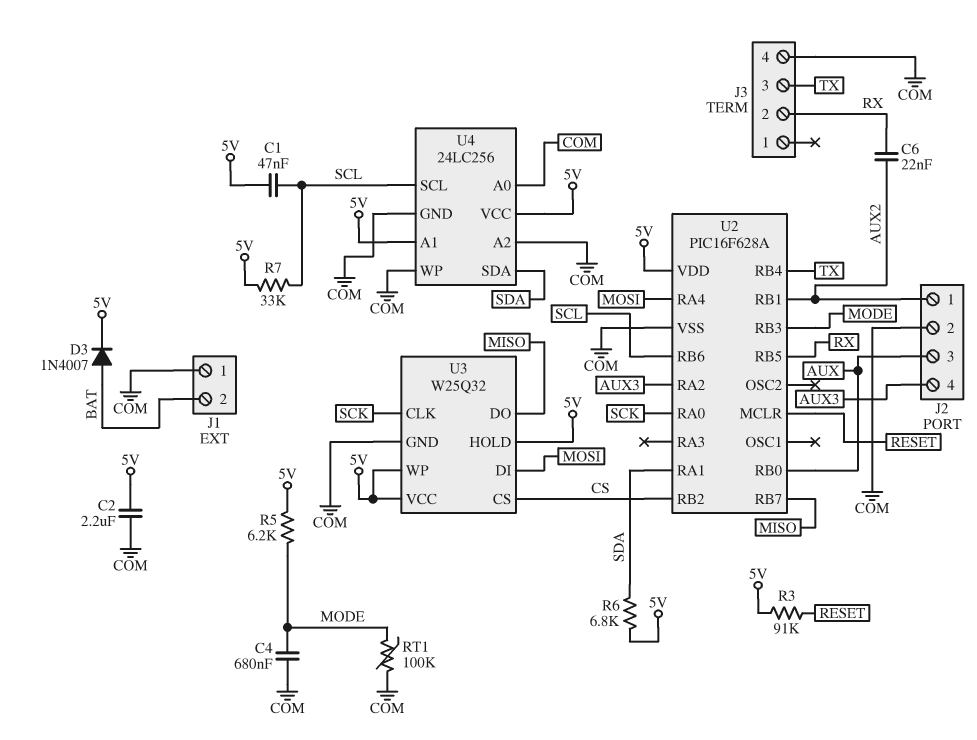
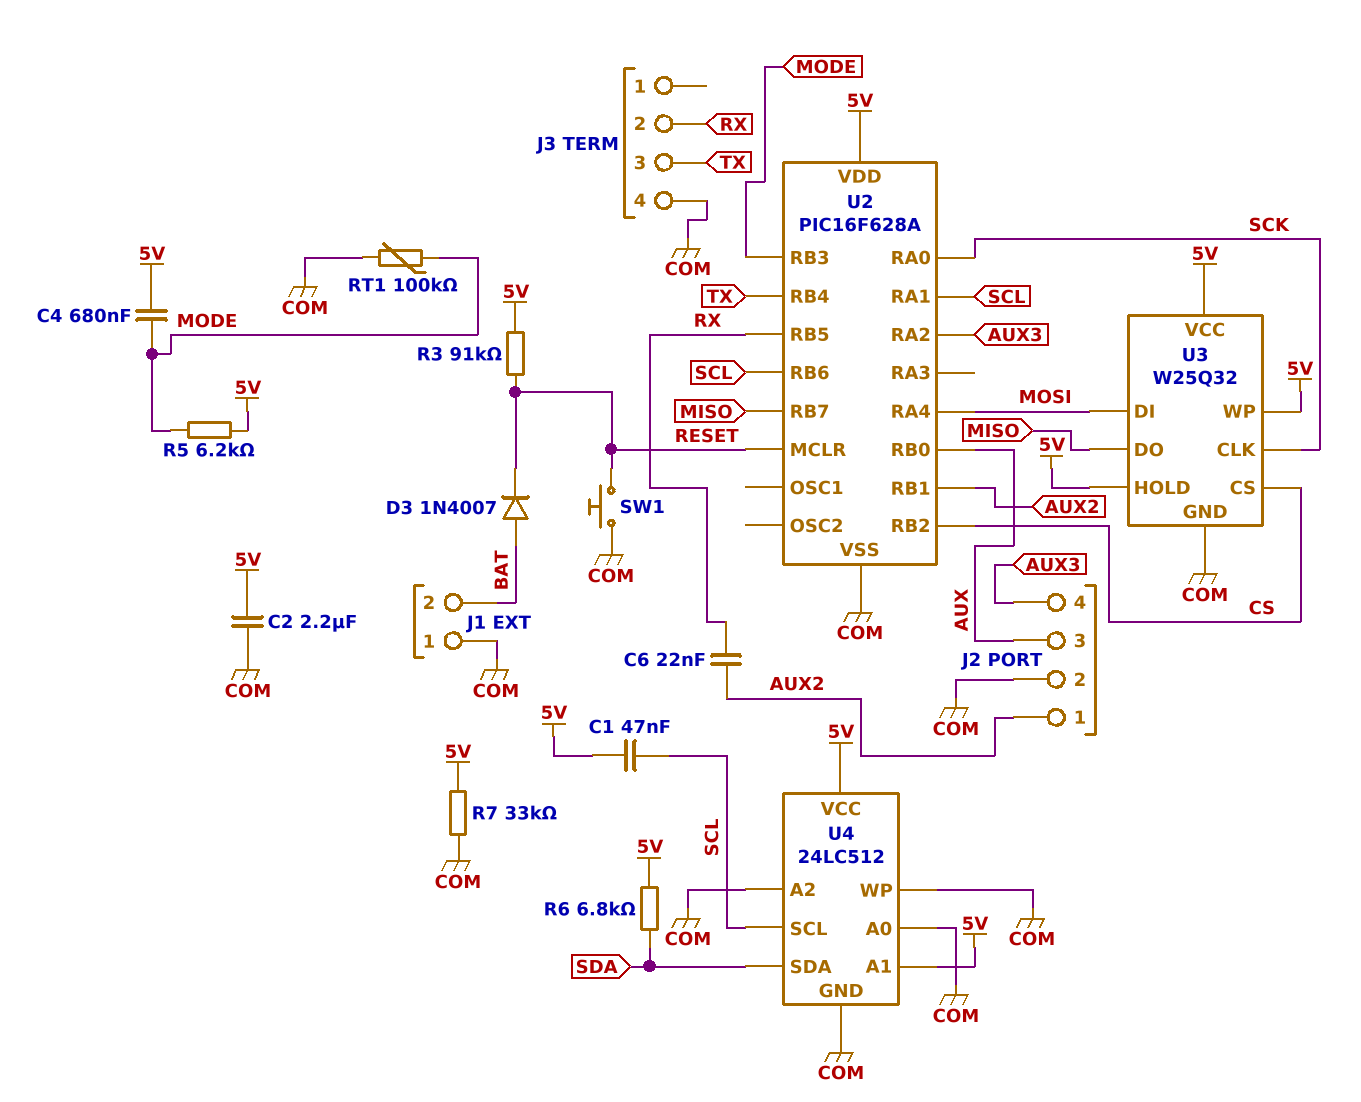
C4: 680nF (COM, MODE) -> 680nF (5V, MODE)
D3: diode 1N4007 (A BAT, K 5V) -> diode 1N4007 (A BAT, K RESET)
R7: 33k (5V, SCL) -> 33k (5V, COM)
SW1: none -> button (COM, RESET)
U2 pin RA1: SDA -> SCL
U4: 24LC256 -> 24LC512

